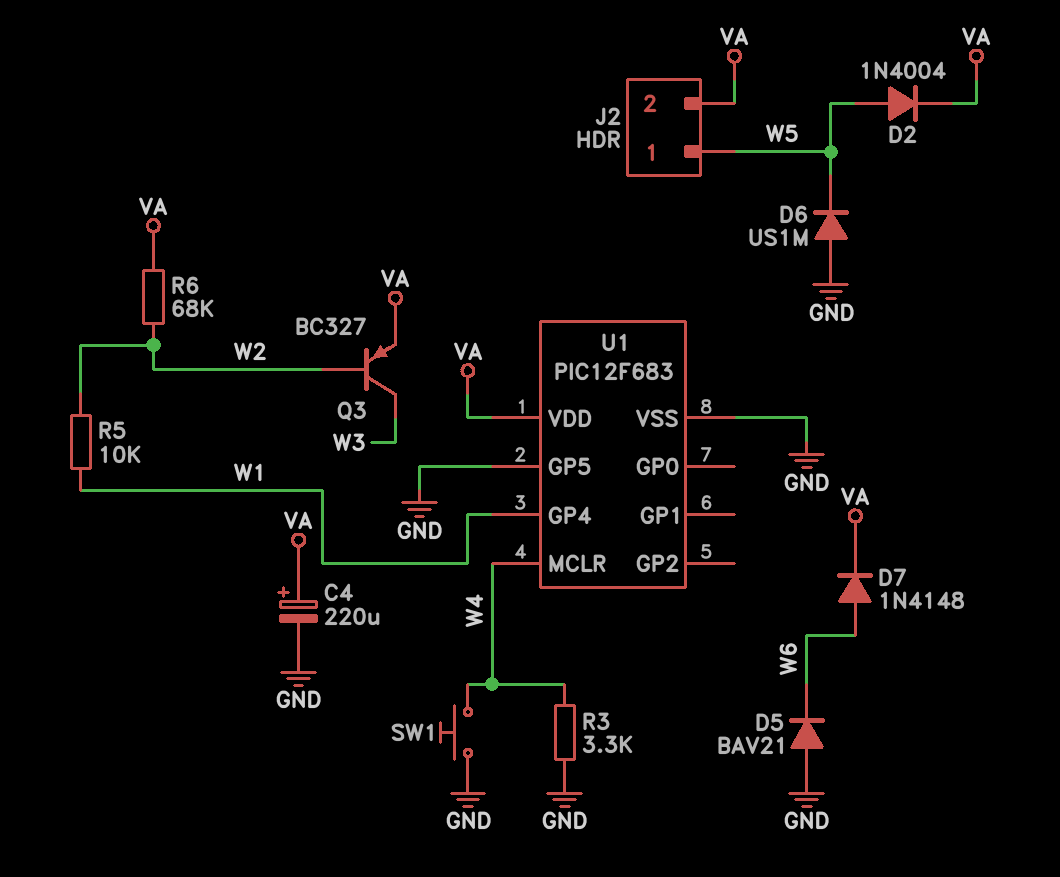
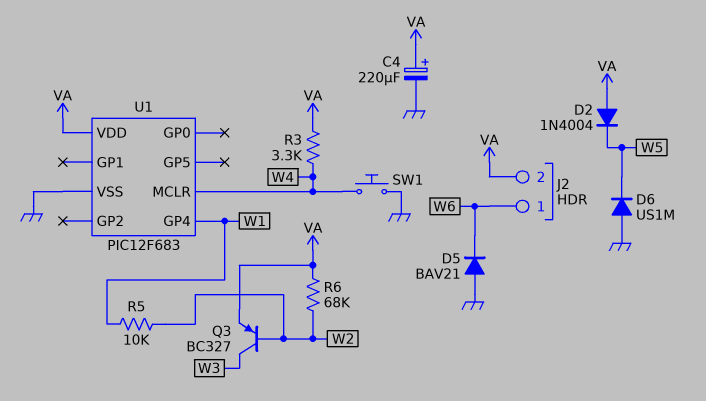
D2: diode 1N4004 (A W5, K VA) -> diode 1N4004 (A VA, K W5)
D7: diode 1N4148 (A W6, K VA) -> none
J2 pin 1: W5 -> W6
R3: 3.3k (GND, W4) -> 3.3k (VA, W4)
U1 pin GP5: GND -> none

